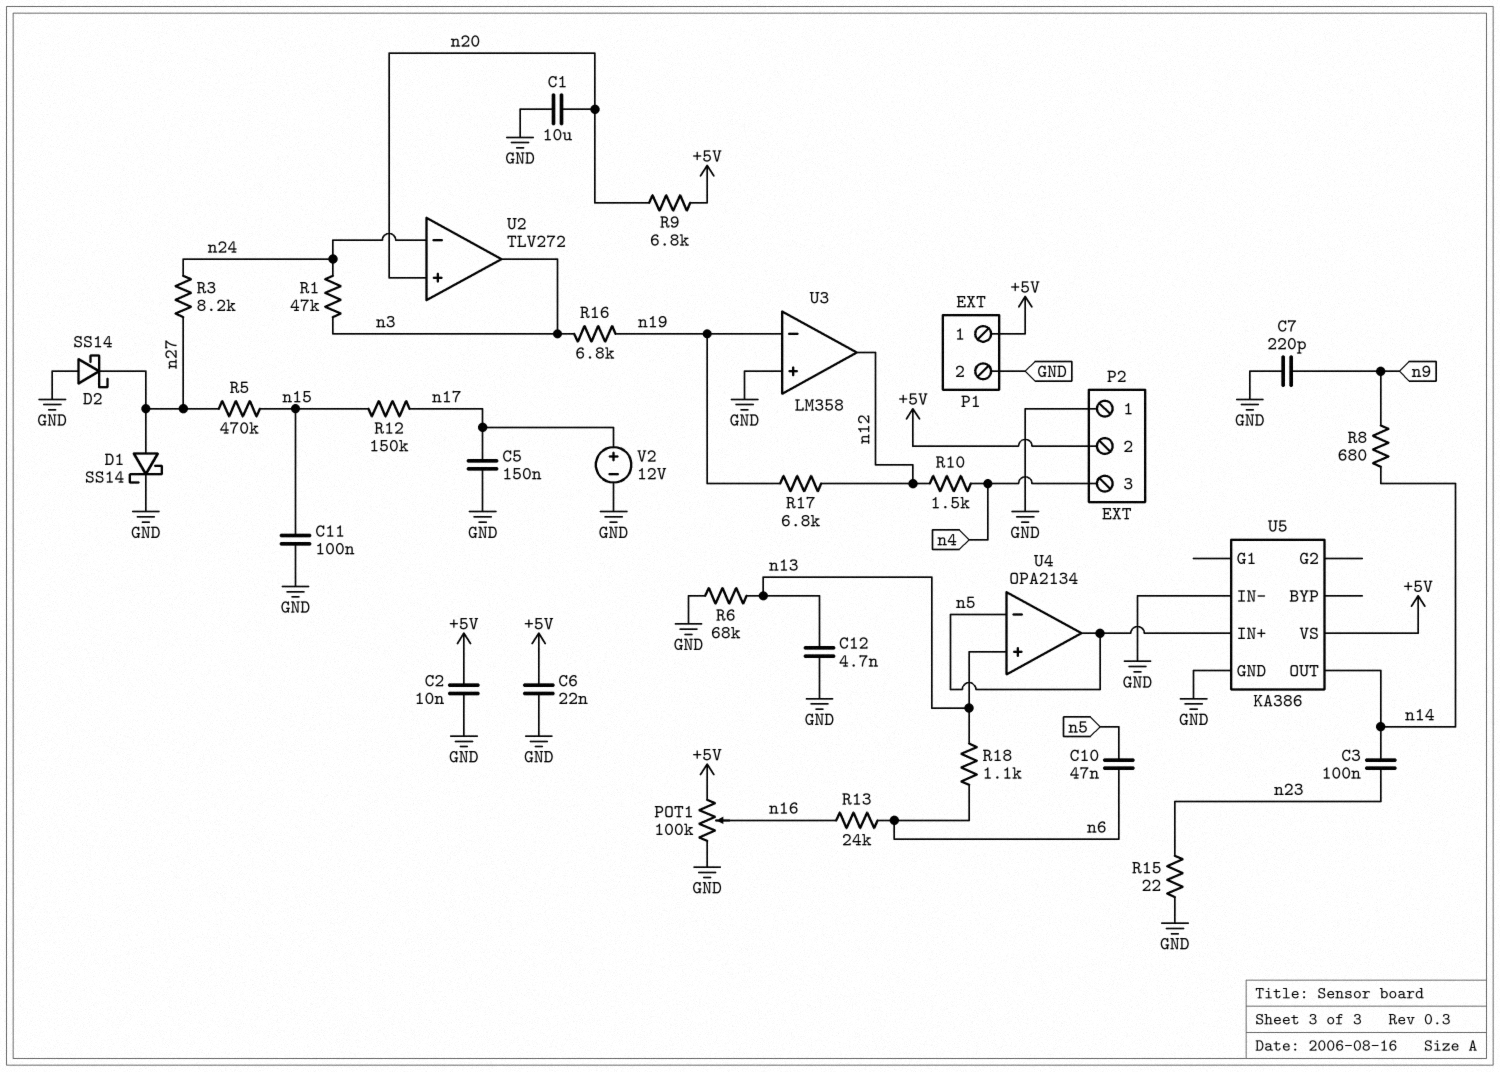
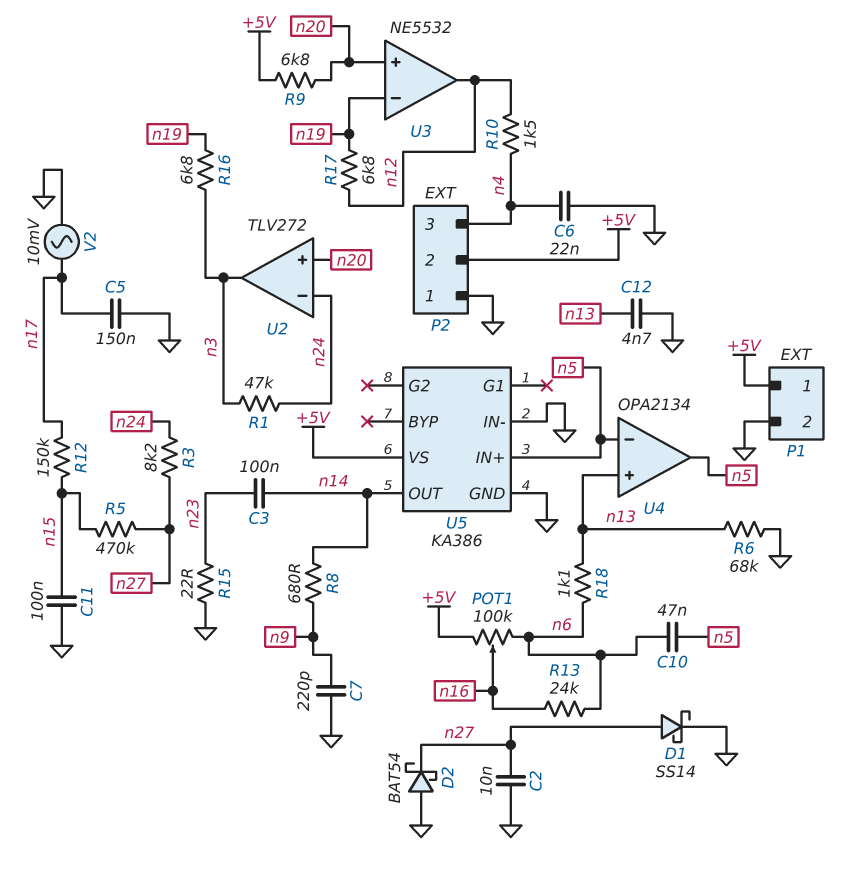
C1: 10uF (GND, n20) -> none
C2: 10nF (+5V, GND) -> 10nF (GND, n27)
C6: 22nF (+5V, GND) -> 22nF (GND, n4)
D2: schottky SS14 (A GND, K n27) -> schottky BAT54 (A GND, K n27)
POT1: 100k (+5V, GND, wiper n16) -> 100k (+5V, n6, wiper n16)
U3: LM358 -> NE5532
U3 pin in+: GND -> n20
V2: 12V (plus n17, minus GND) -> AC 10mV (GND, n17)

